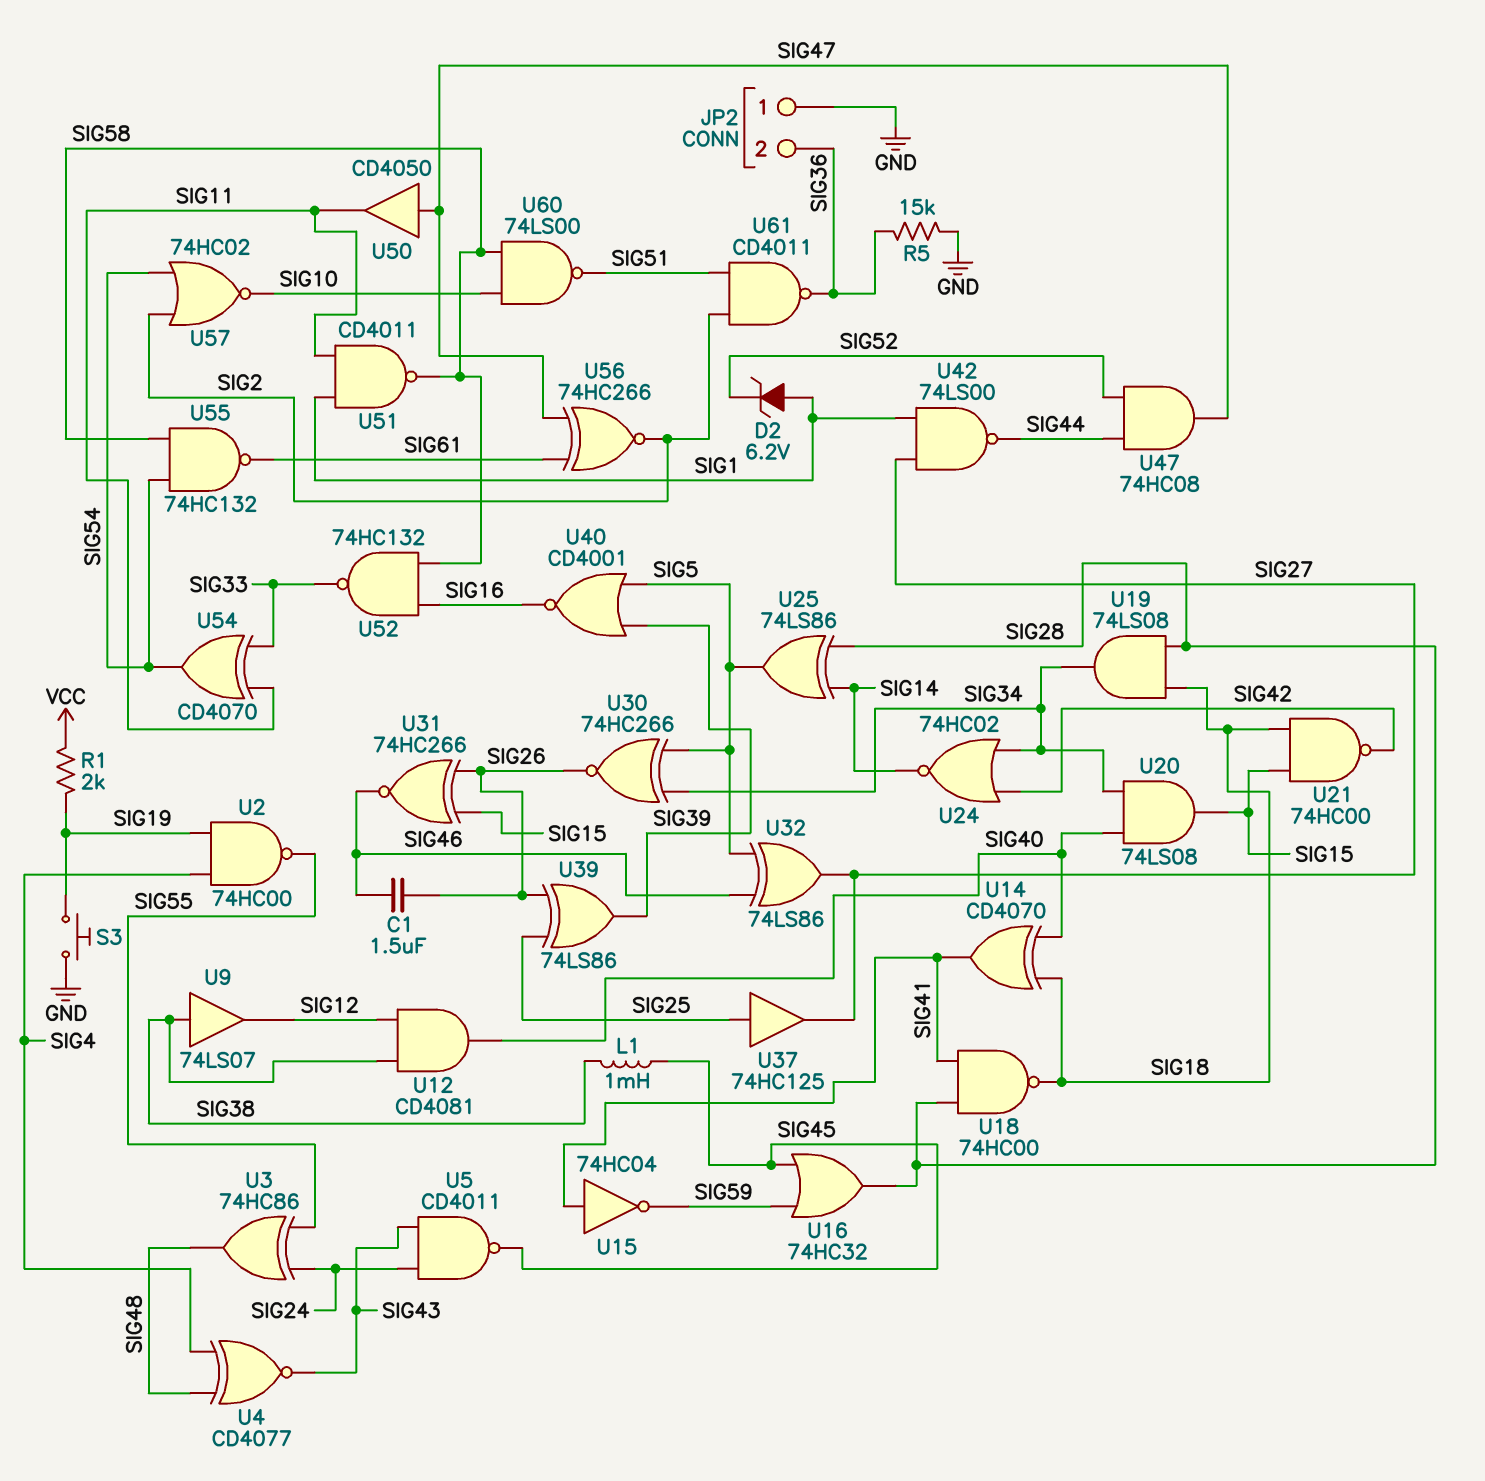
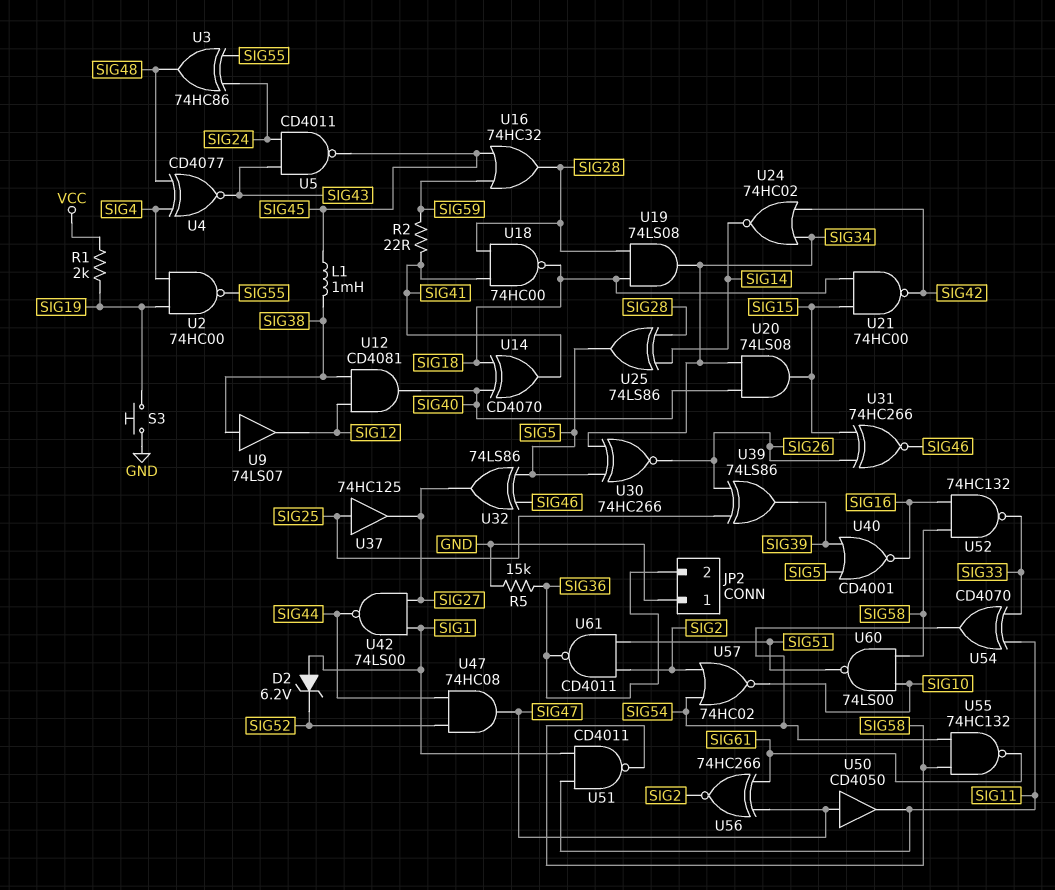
C1: 1.5uF (SIG26, SIG46) -> none
R2: none -> 22 (SIG41, SIG59)
U15: NOT 74HC04 (in SIG41, out SIG59) -> none

